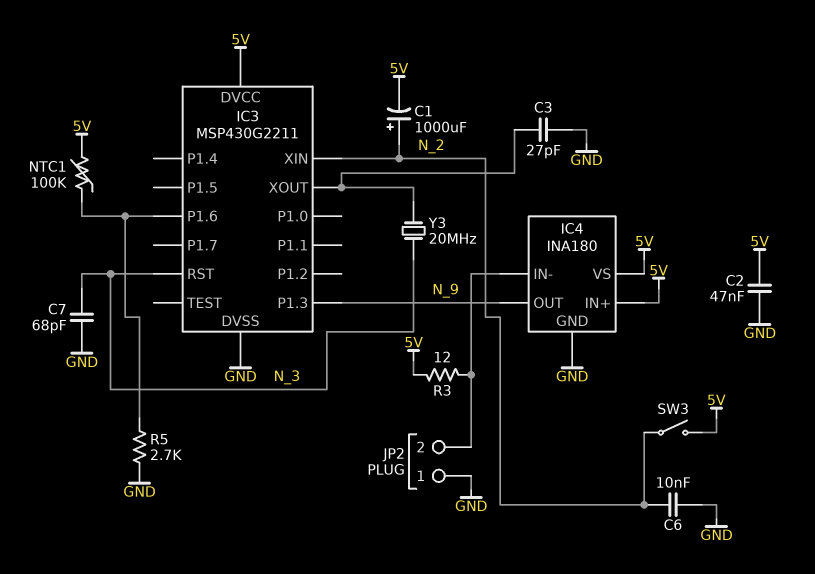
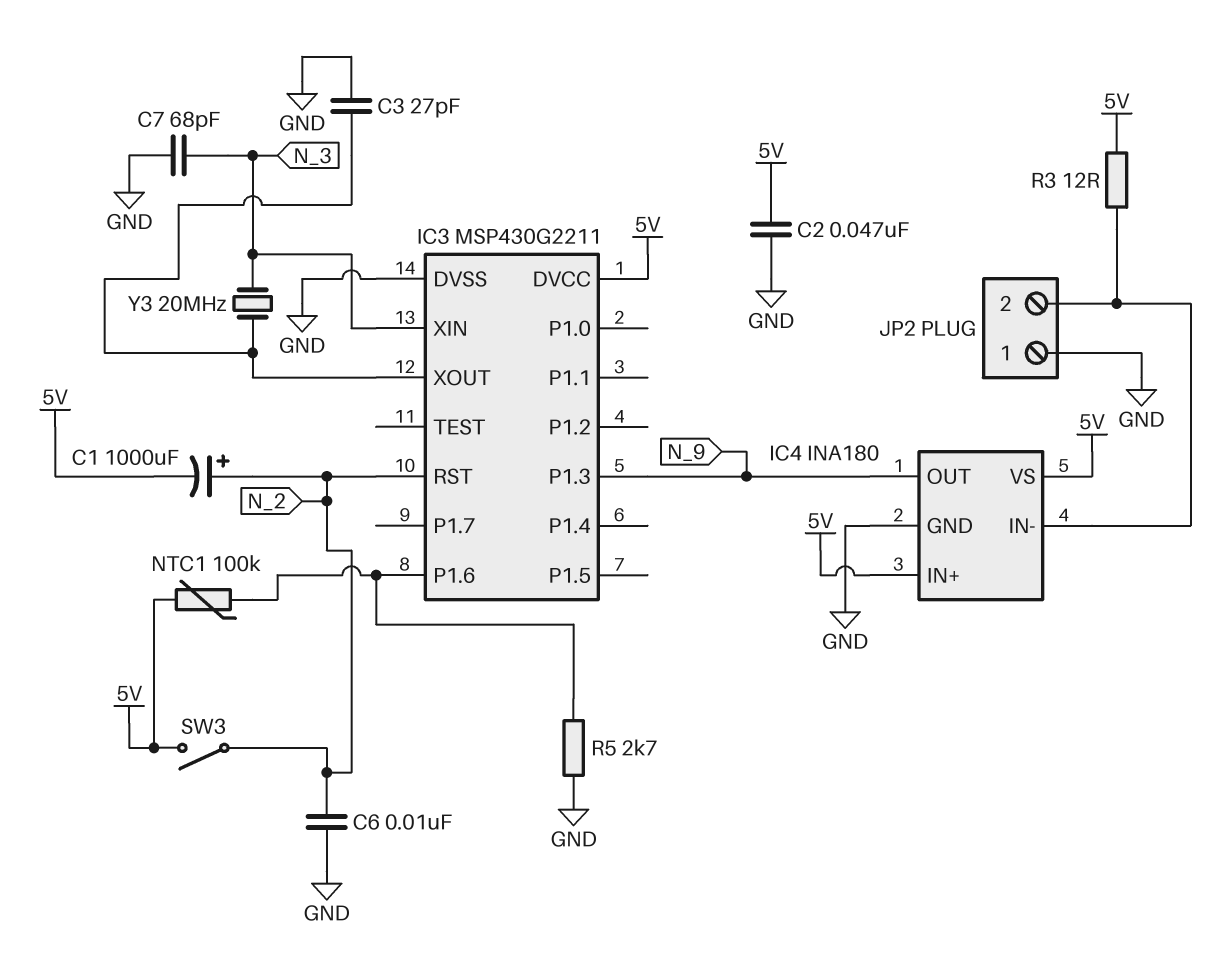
IC3 pin RST: N_3 -> N_2
IC3 pin XIN: N_2 -> N_3

